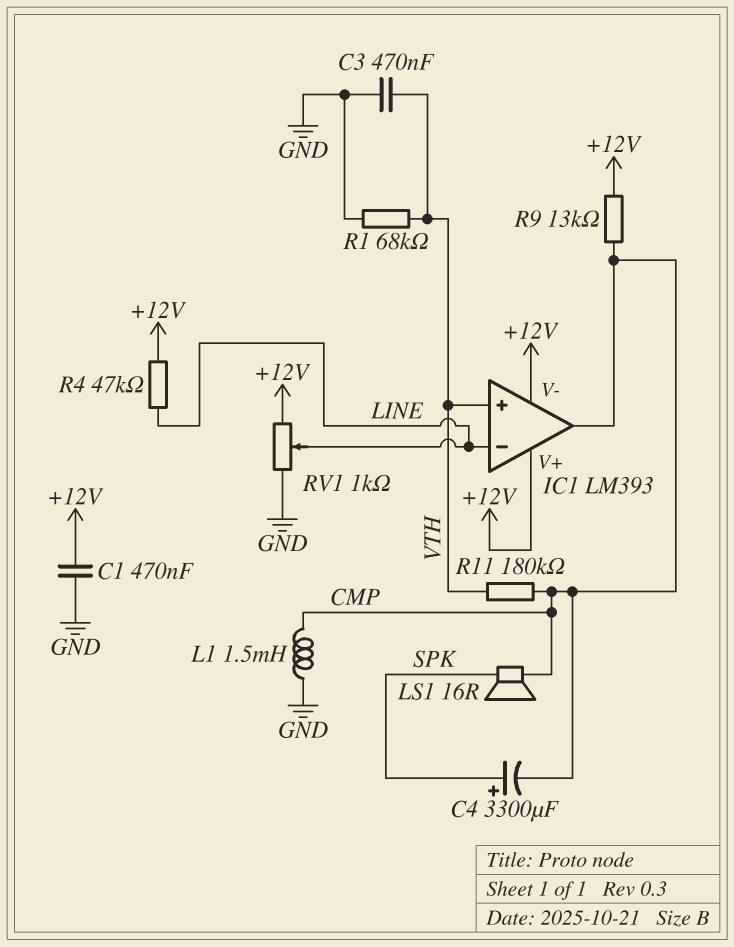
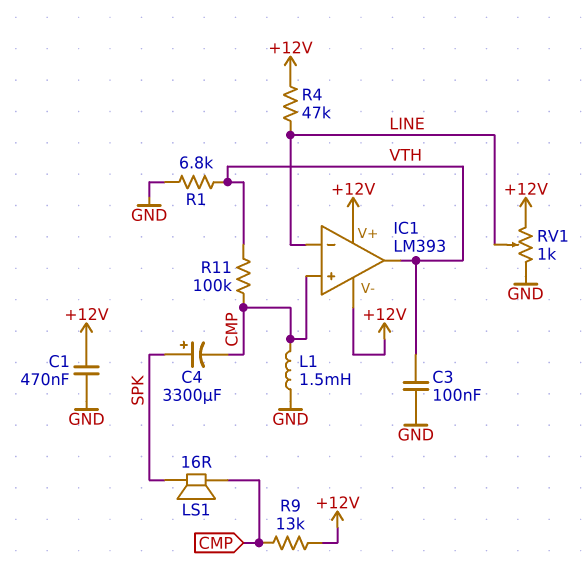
C3: 470nF (GND, VTH) -> 100nF (GND, VTH)
IC1 pin in+: VTH -> CMP
IC1 pin out: CMP -> VTH
R1: 68k (GND, VTH) -> 6.8k (GND, VTH)
R11: 180k (CMP, VTH) -> 100k (CMP, VTH)

